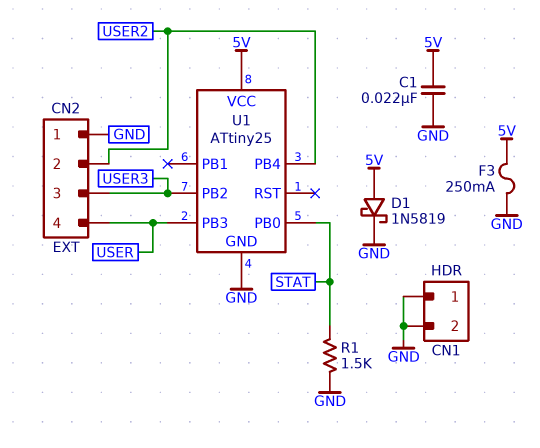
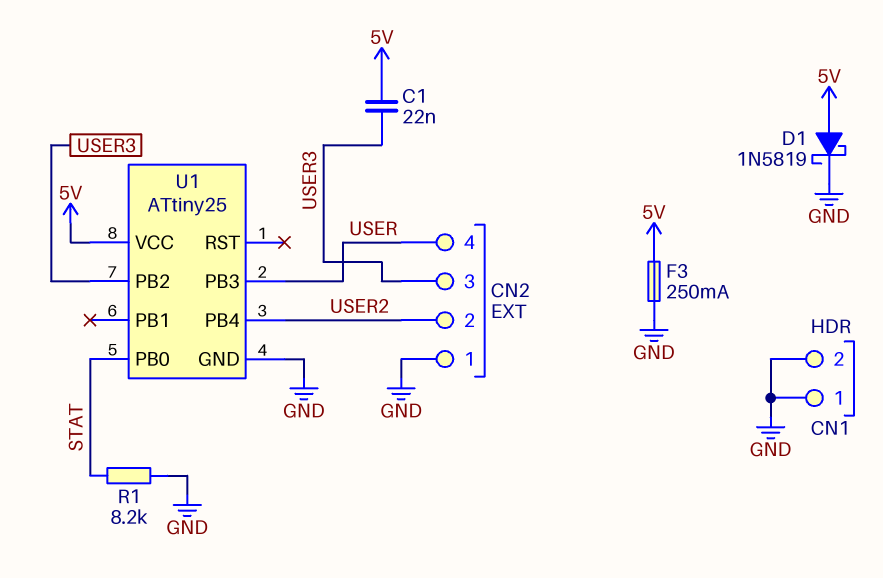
C1: 22nF (5V, GND) -> 22nF (5V, USER3)
R1: 1.5k (GND, STAT) -> 8.2k (GND, STAT)

